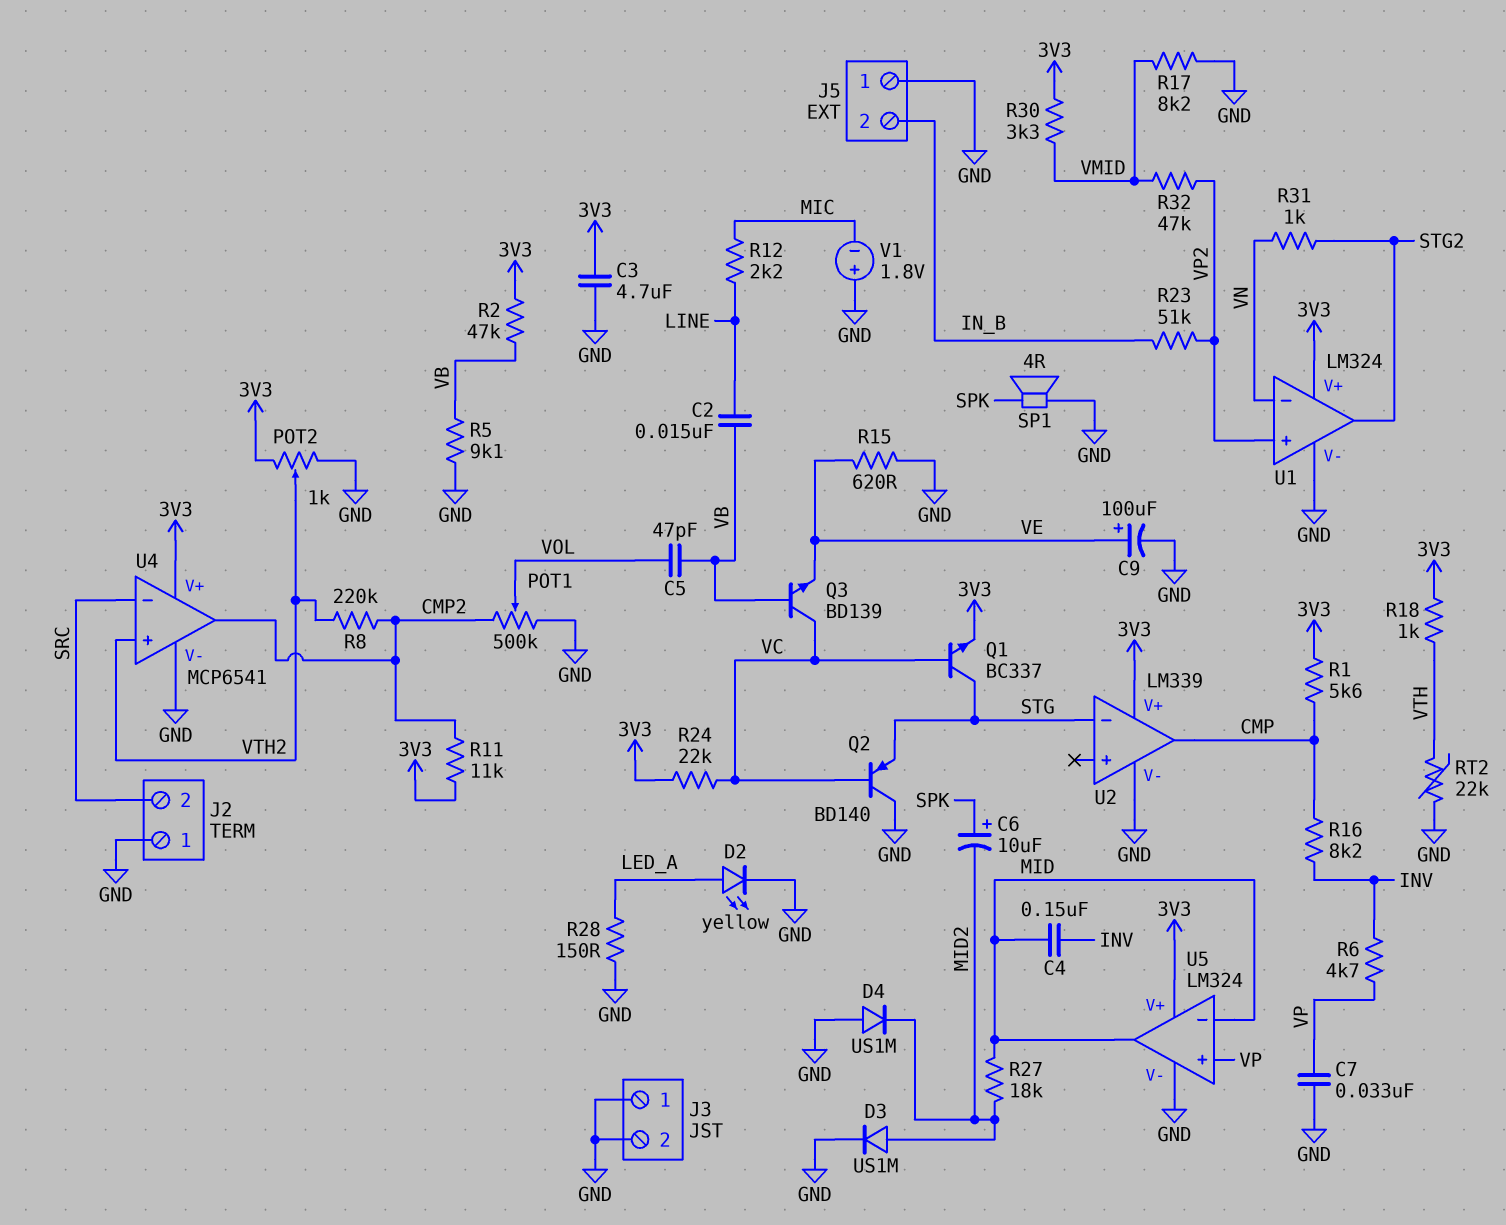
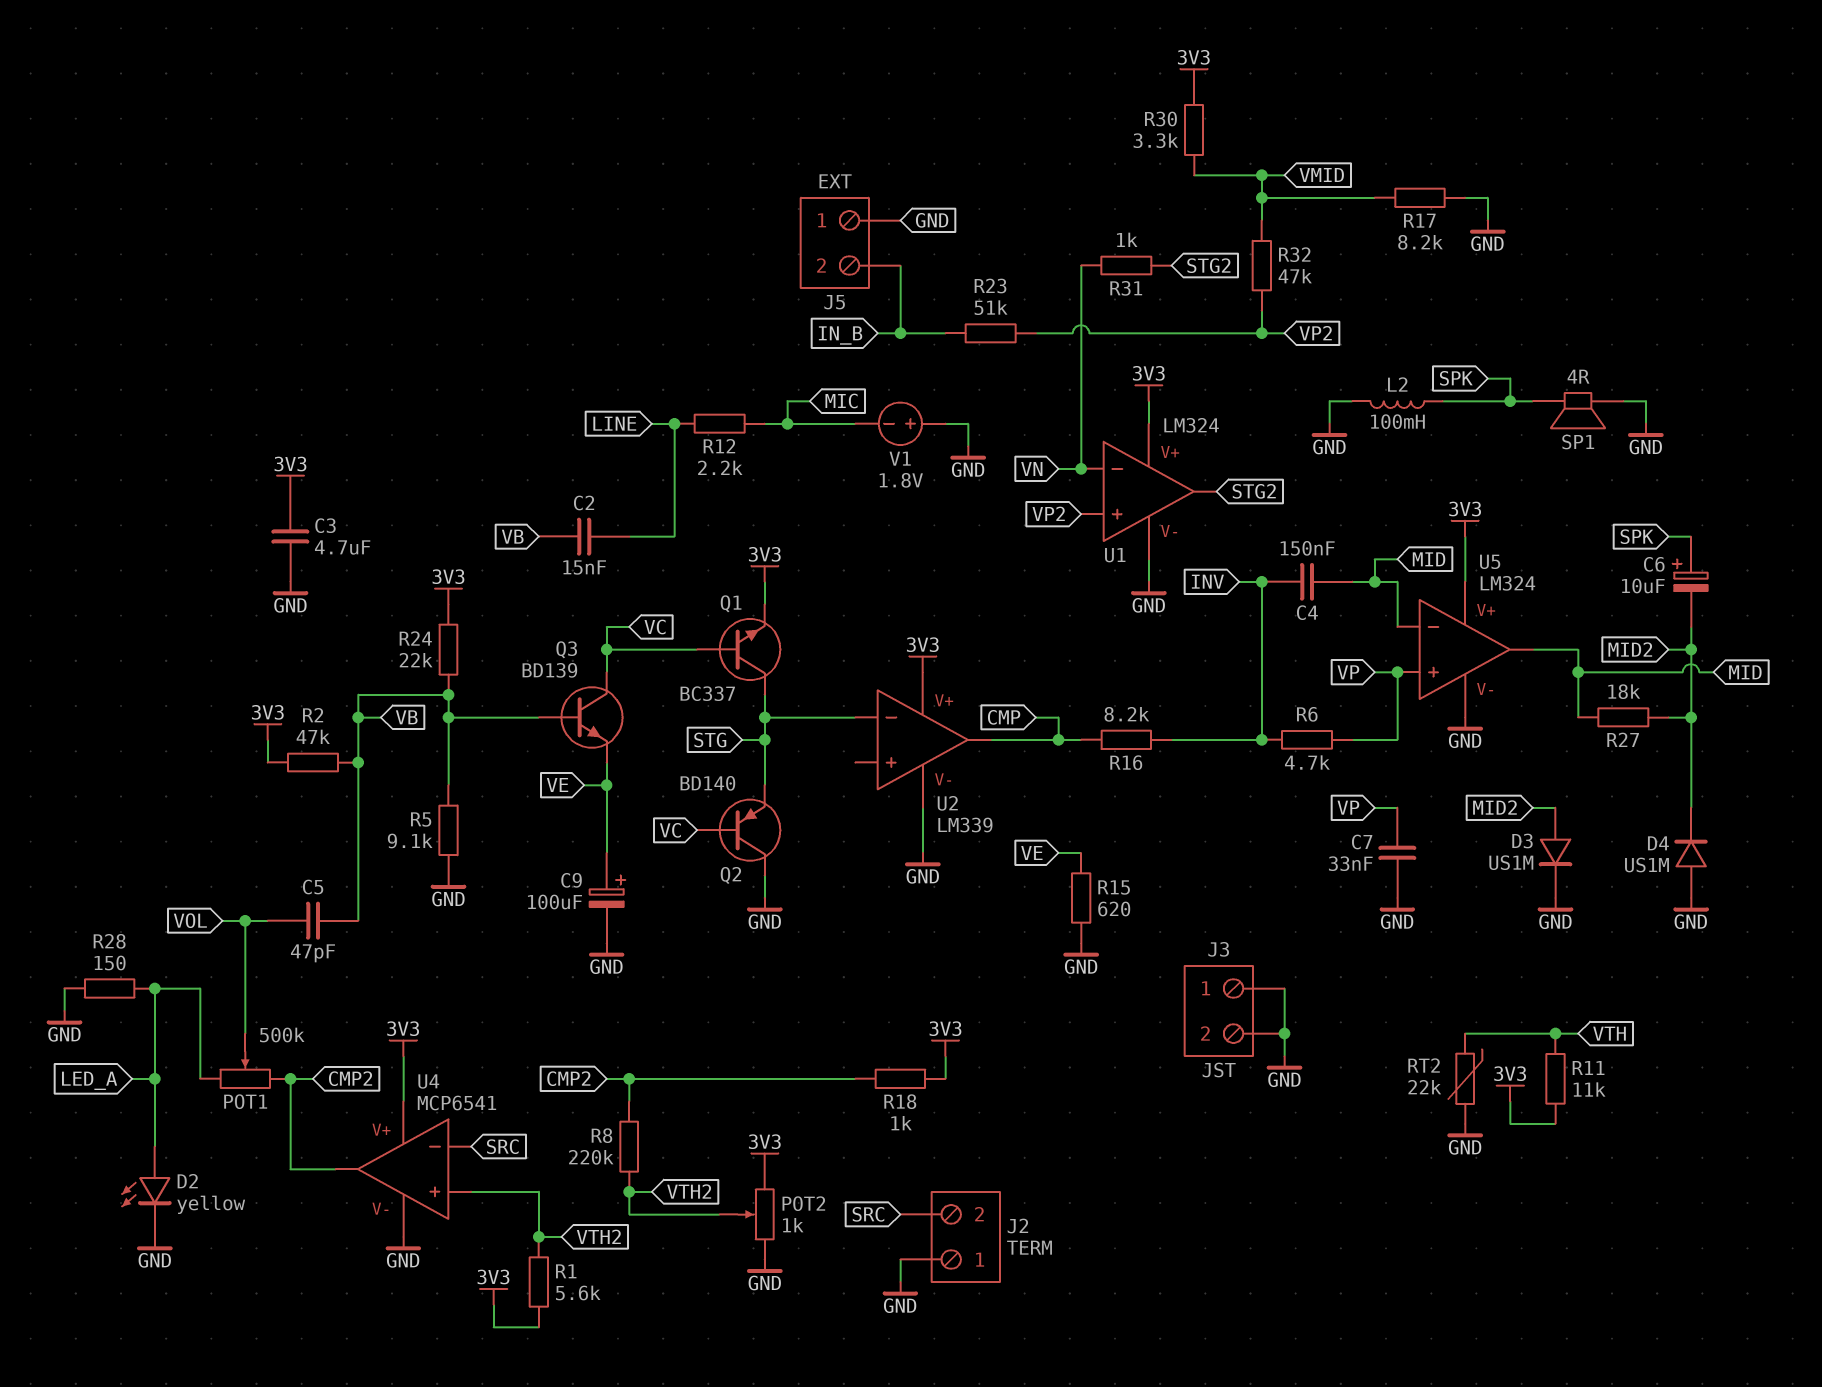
L2: none -> 100mH (GND, SPK)
POT1: 500k (CMP2, GND, wiper VOL) -> 500k (CMP2, LED_A, wiper VOL)
R1: 5.6k (3V3, CMP) -> 5.6k (3V3, VTH2)
R11: 11k (3V3, CMP2) -> 11k (3V3, VTH)
R18: 1k (3V3, VTH) -> 1k (3V3, CMP2)
R24: 22k (3V3, VC) -> 22k (3V3, VB)

